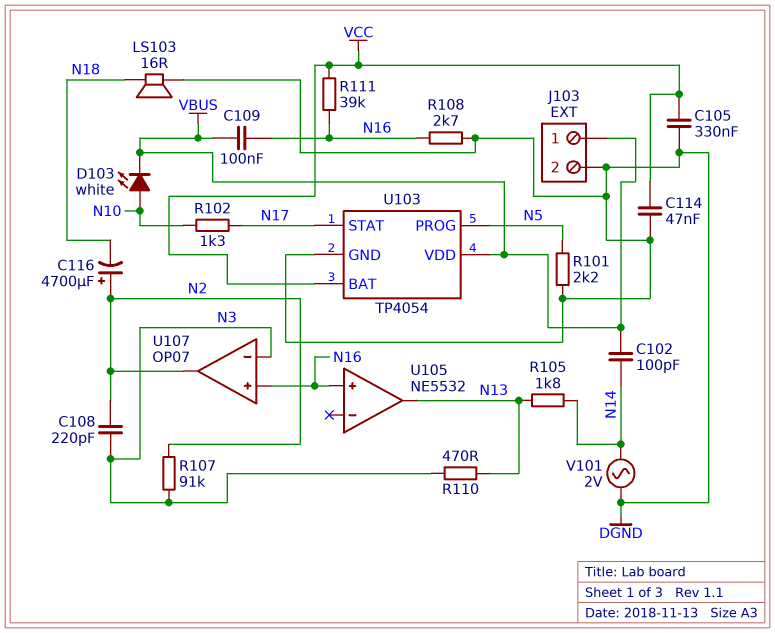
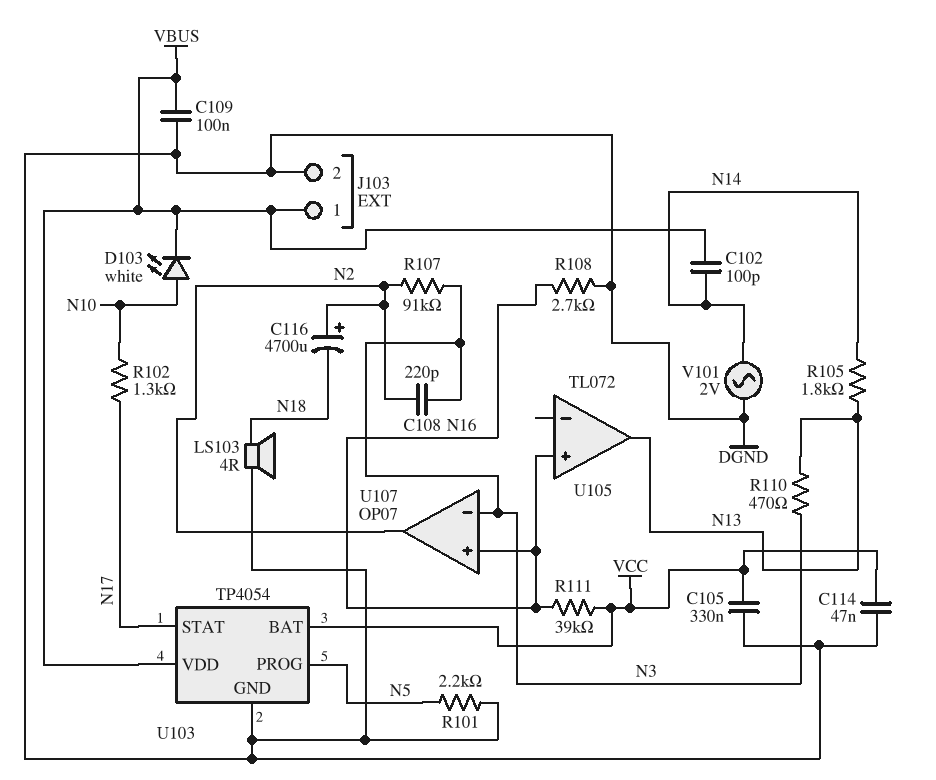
C109: 100nF (N16, VBUS) -> 100nF (DGND, VBUS)
LS103: speaker 16R (DGND, N18) -> speaker 4R (DGND, N18)
U105: NE5532 -> TL072

